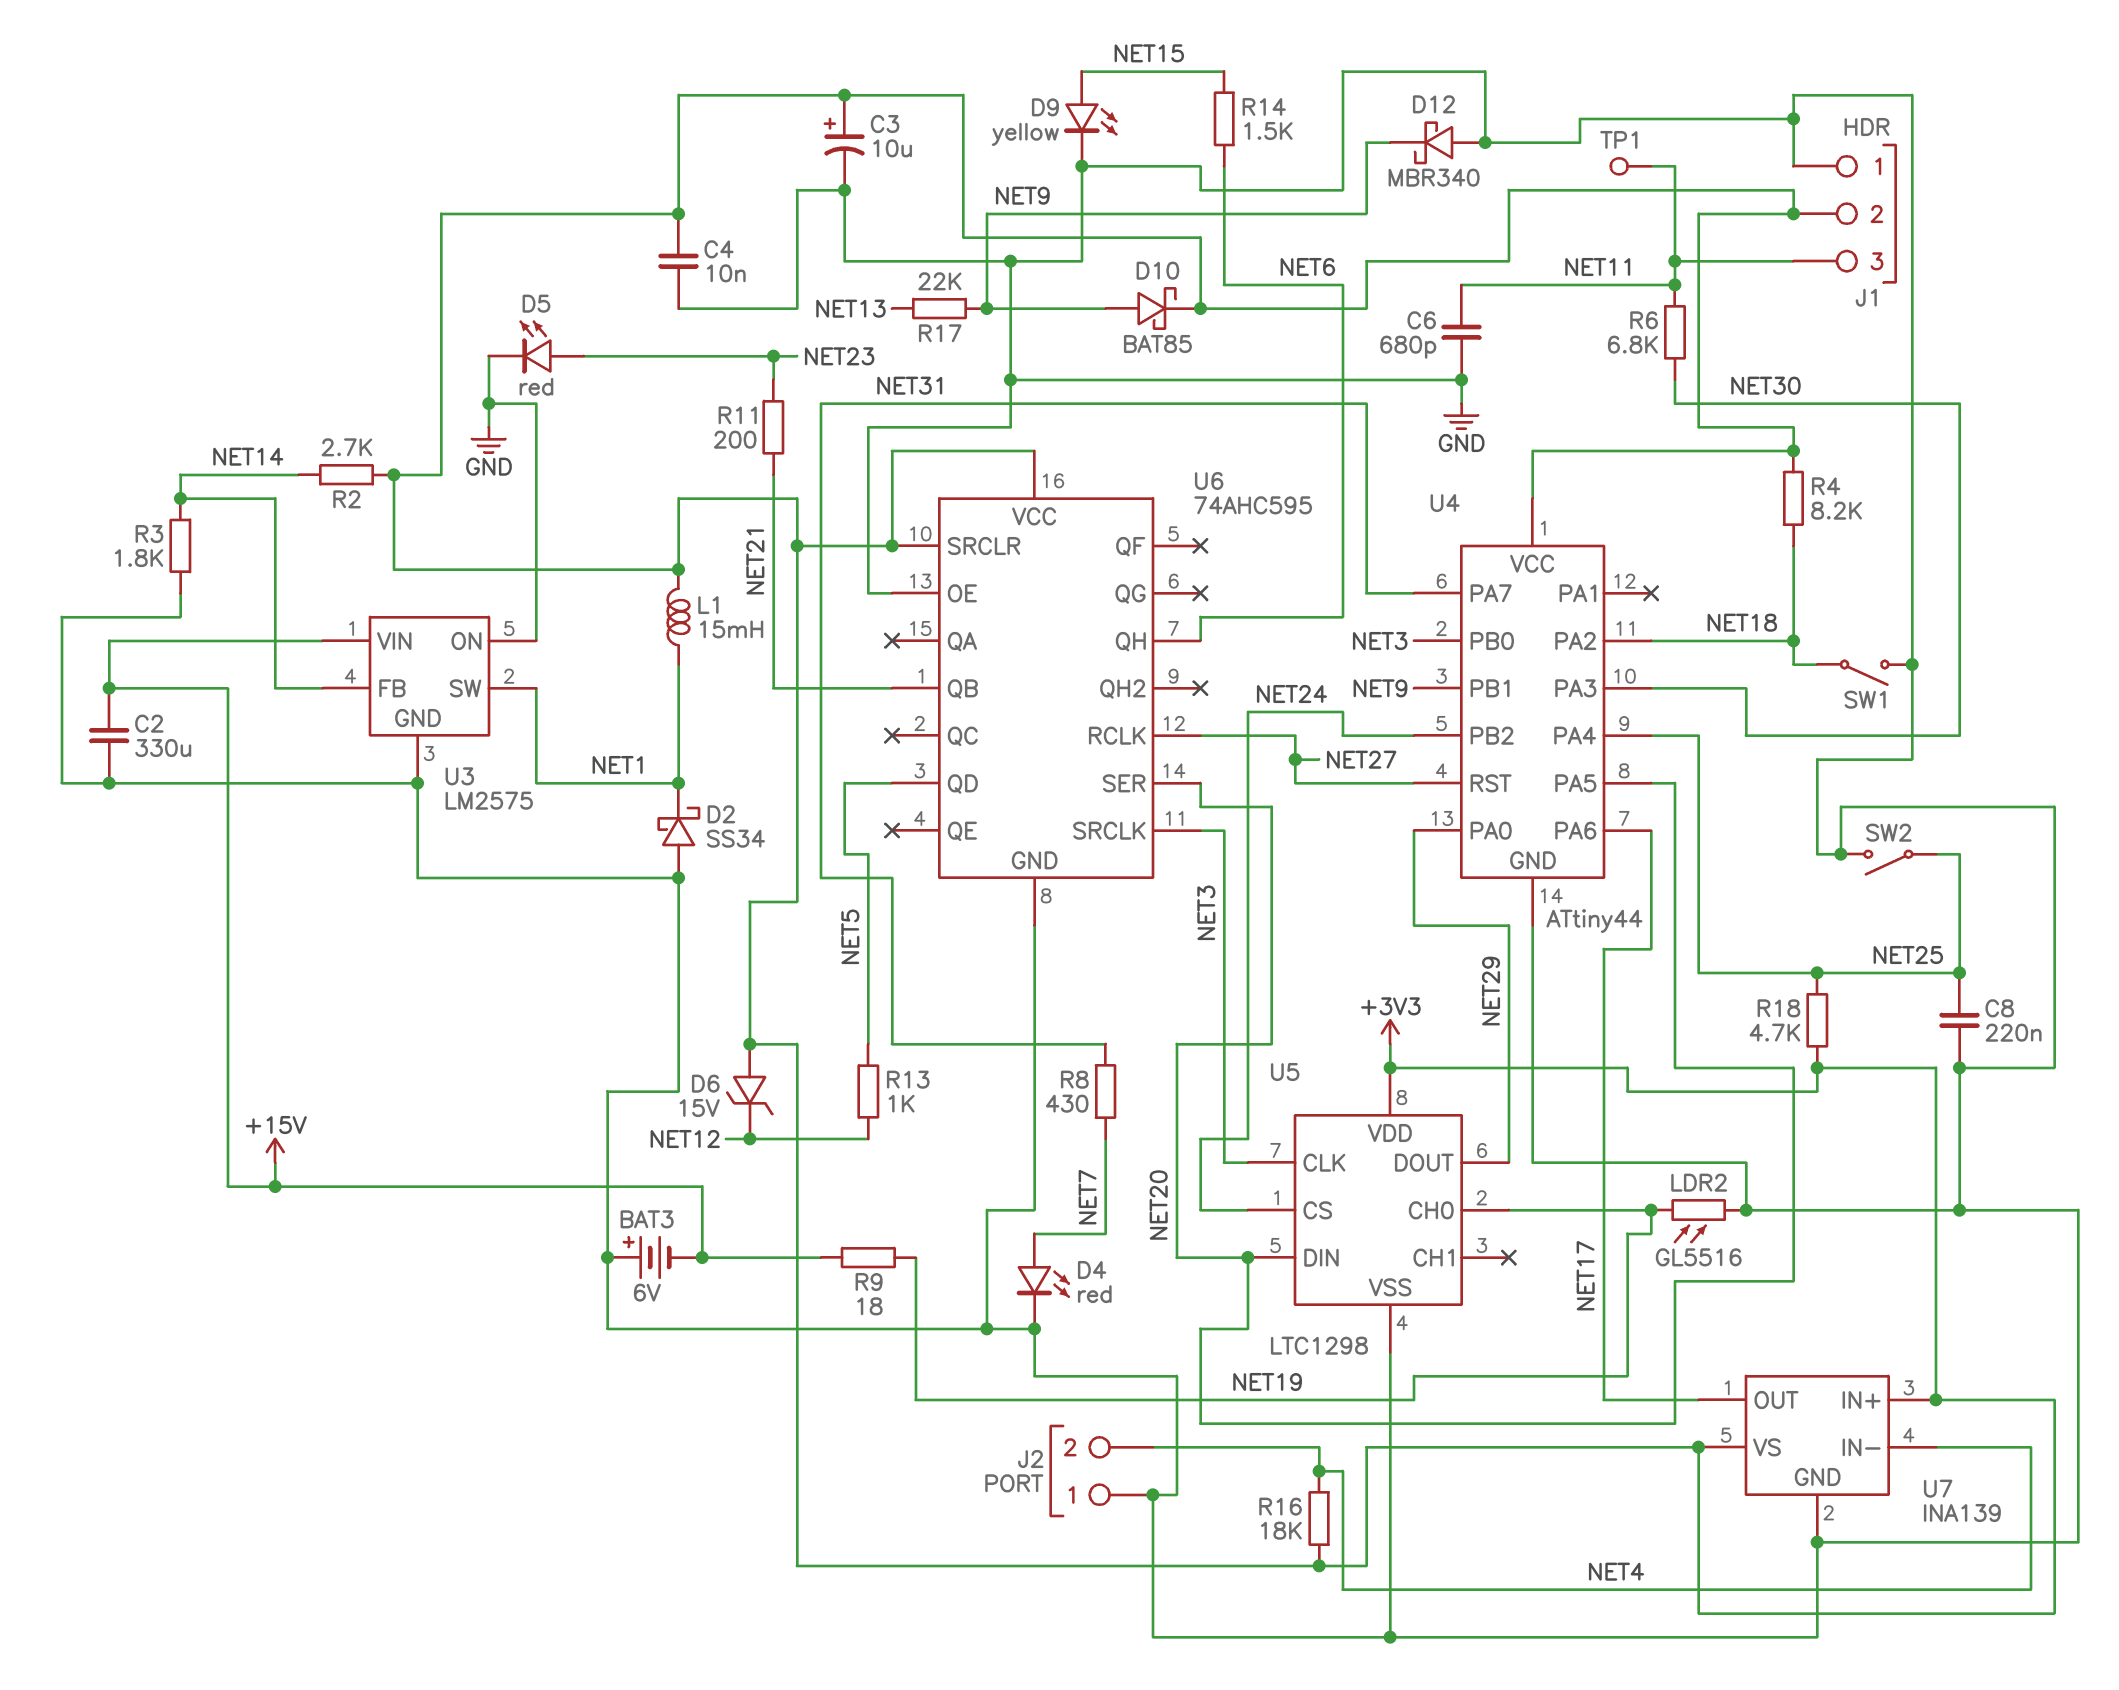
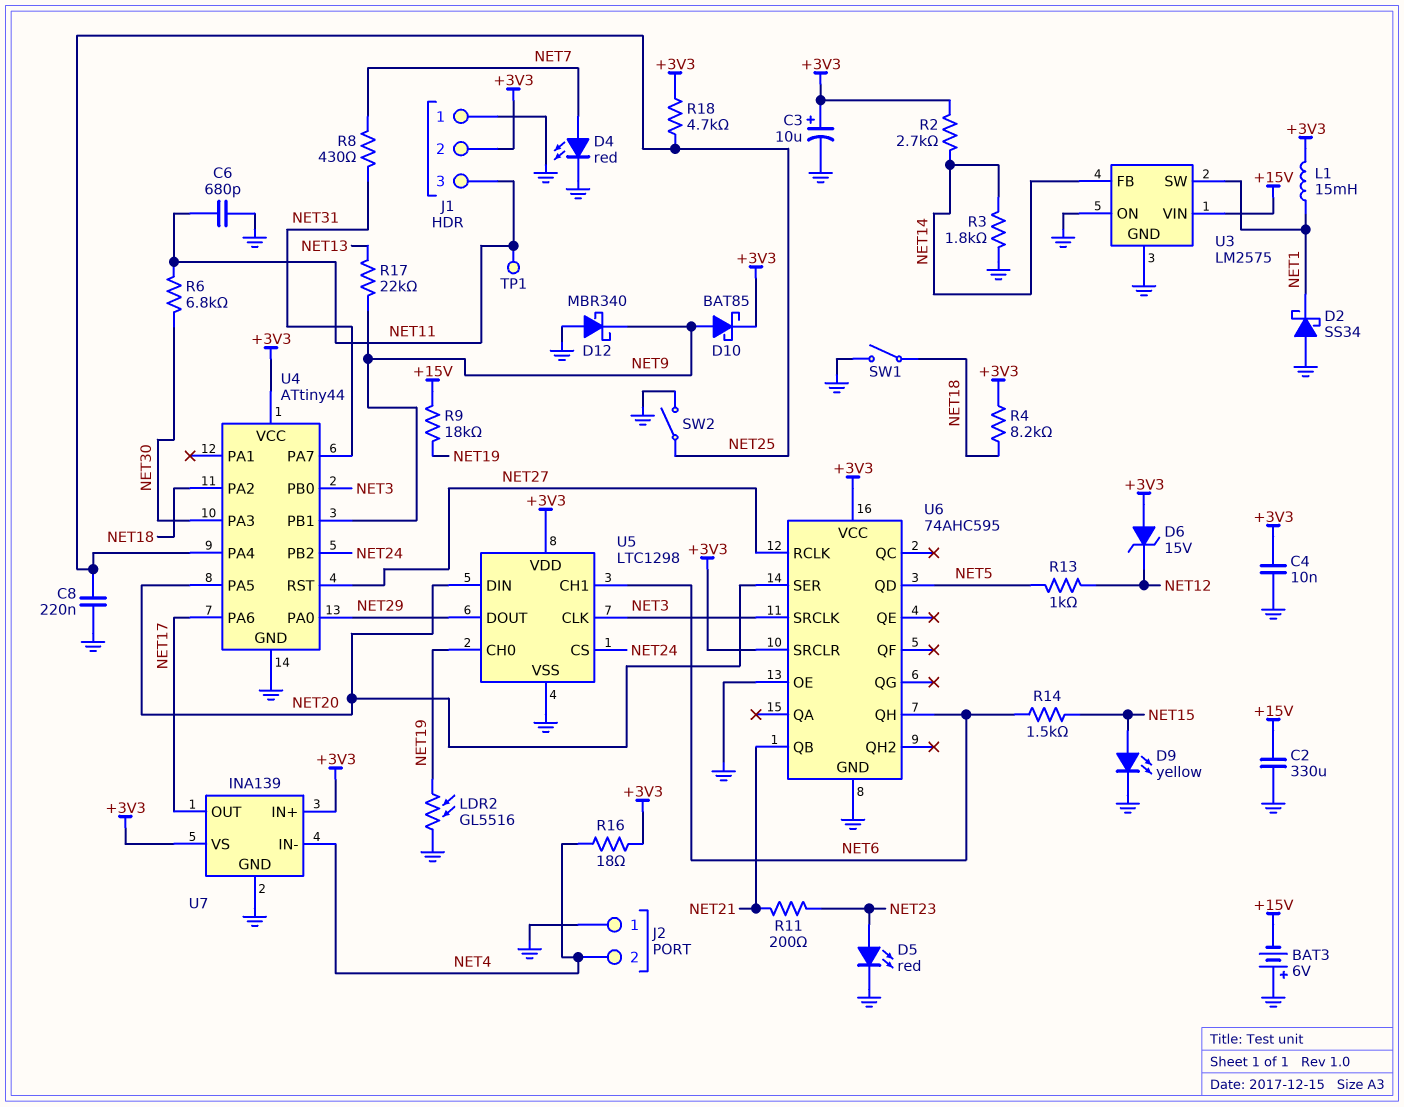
R9: 18 (+15V, NET19) -> 18k (+15V, NET19)
R16: 18k (+3V3, NET4) -> 18 (+3V3, NET4)
U5 pin CH1: none -> NET6

